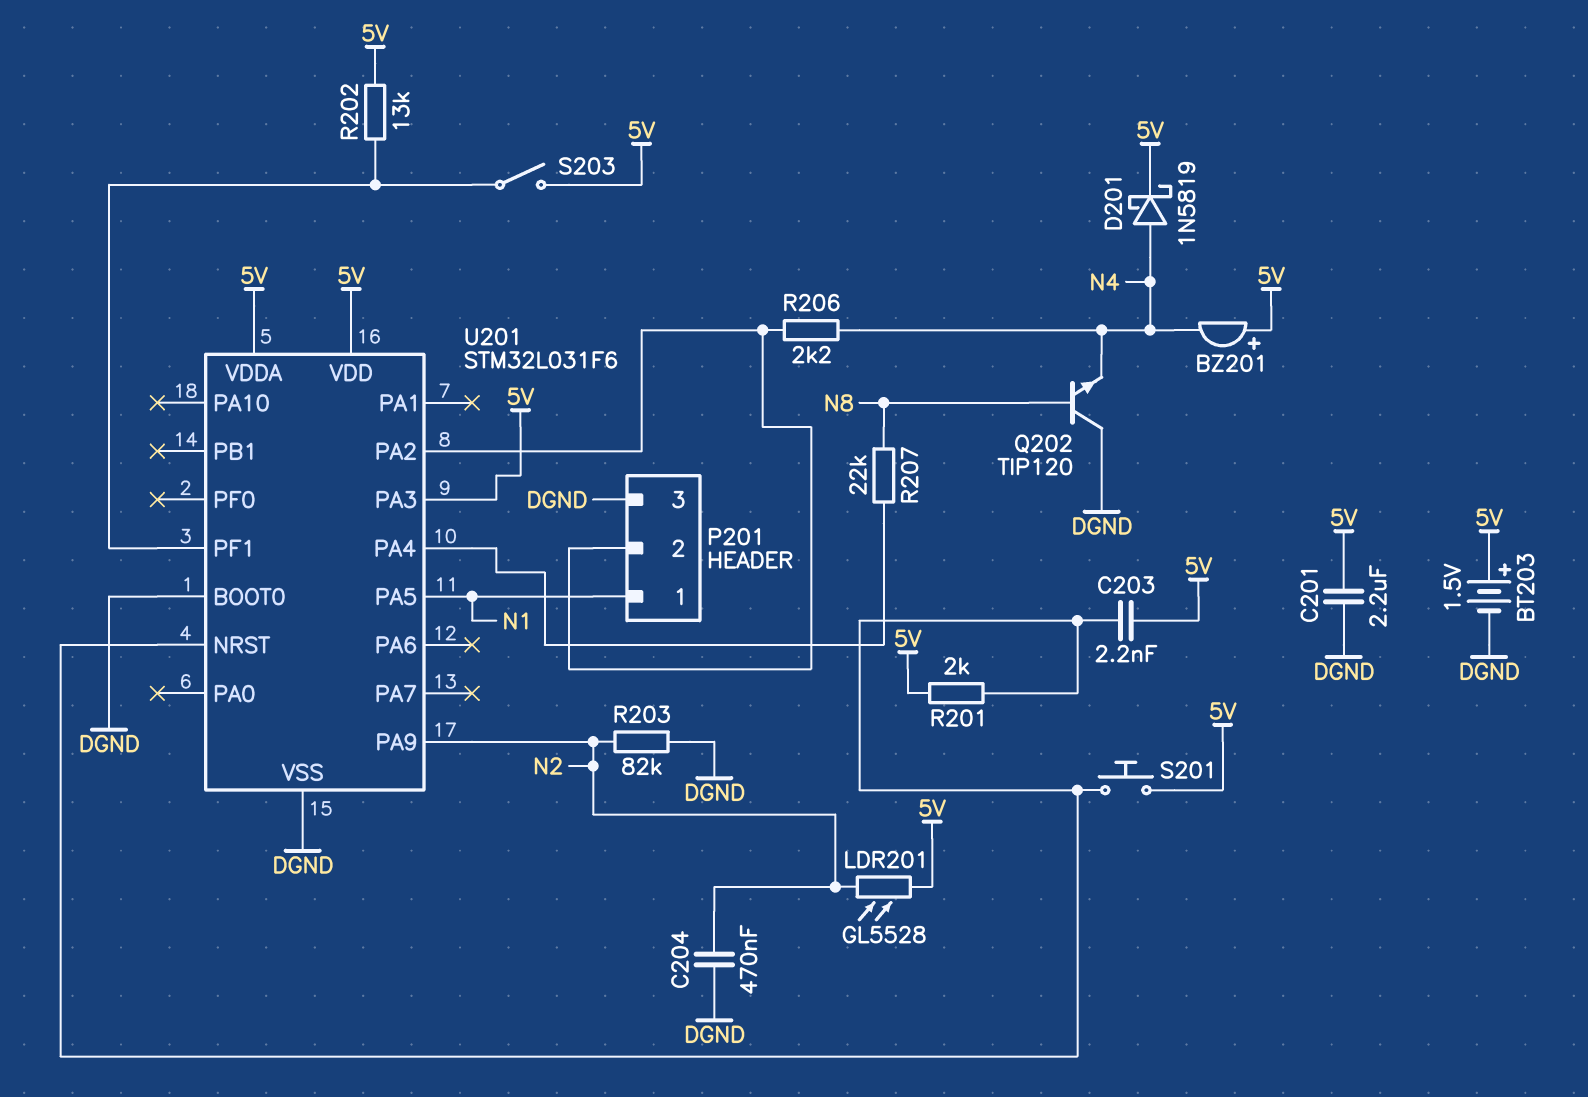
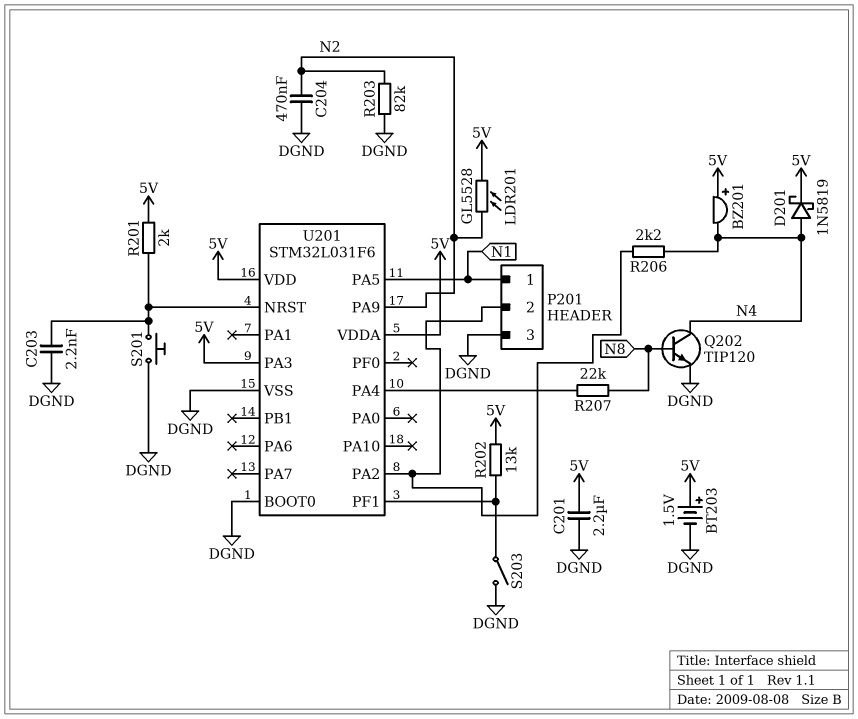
C203: 2.2nF (5V, U201/NRST) -> 2.2nF (DGND, U201/NRST)
Q202: NPN TIP120 (B N8, C DGND, E N4) -> NPN TIP120 (B N8, C N4, E DGND)
S201: button (5V, U201/NRST) -> button (DGND, U201/NRST)
S203: switch (5V, U201/PF1) -> switch (DGND, U201/PF1)

